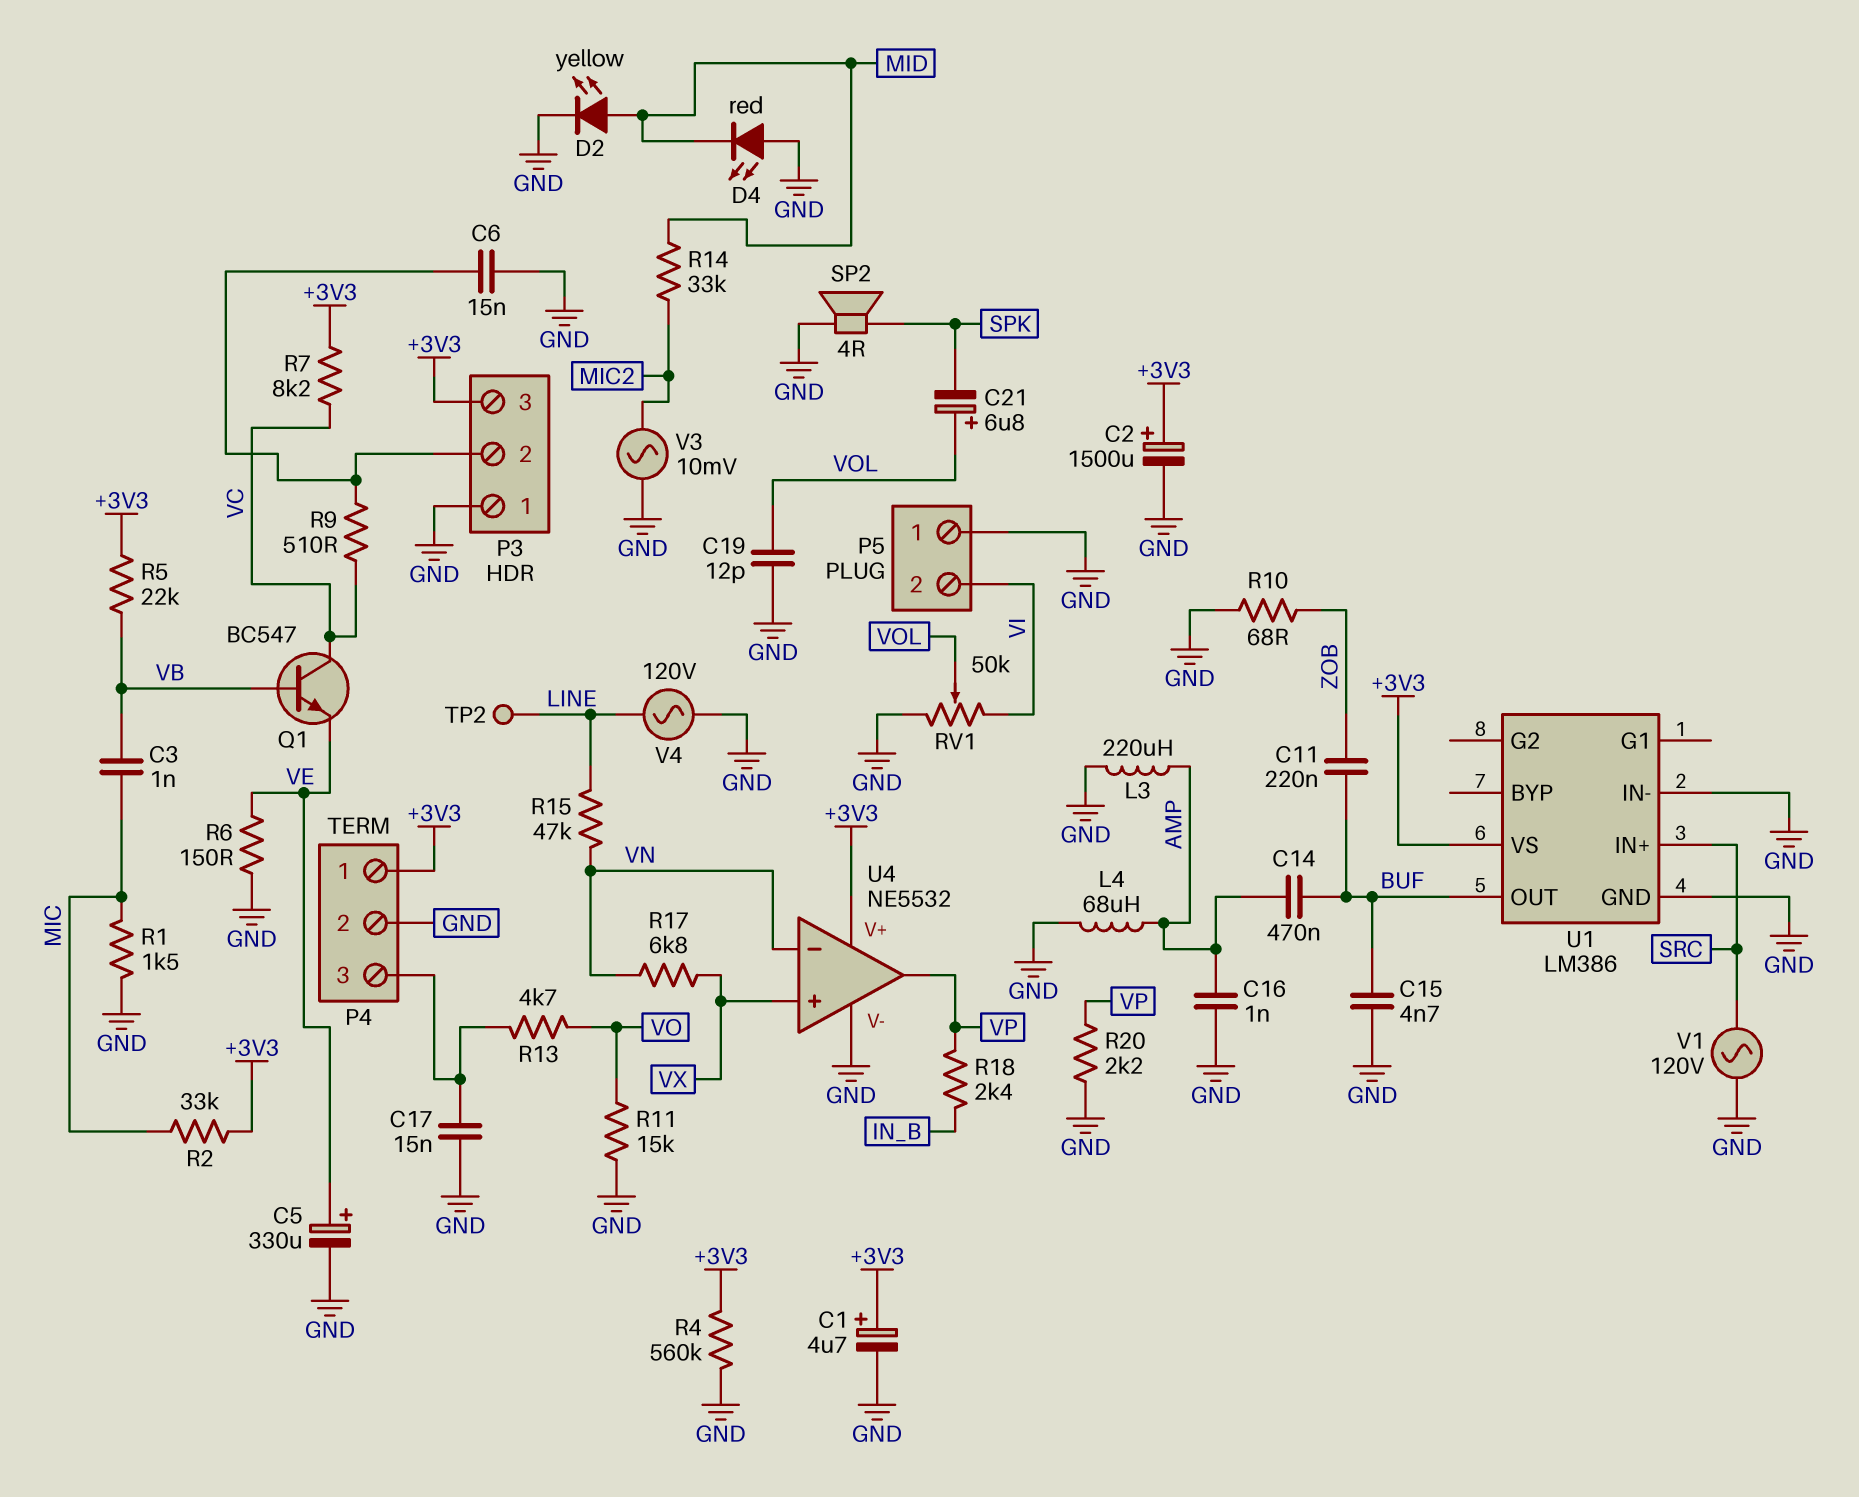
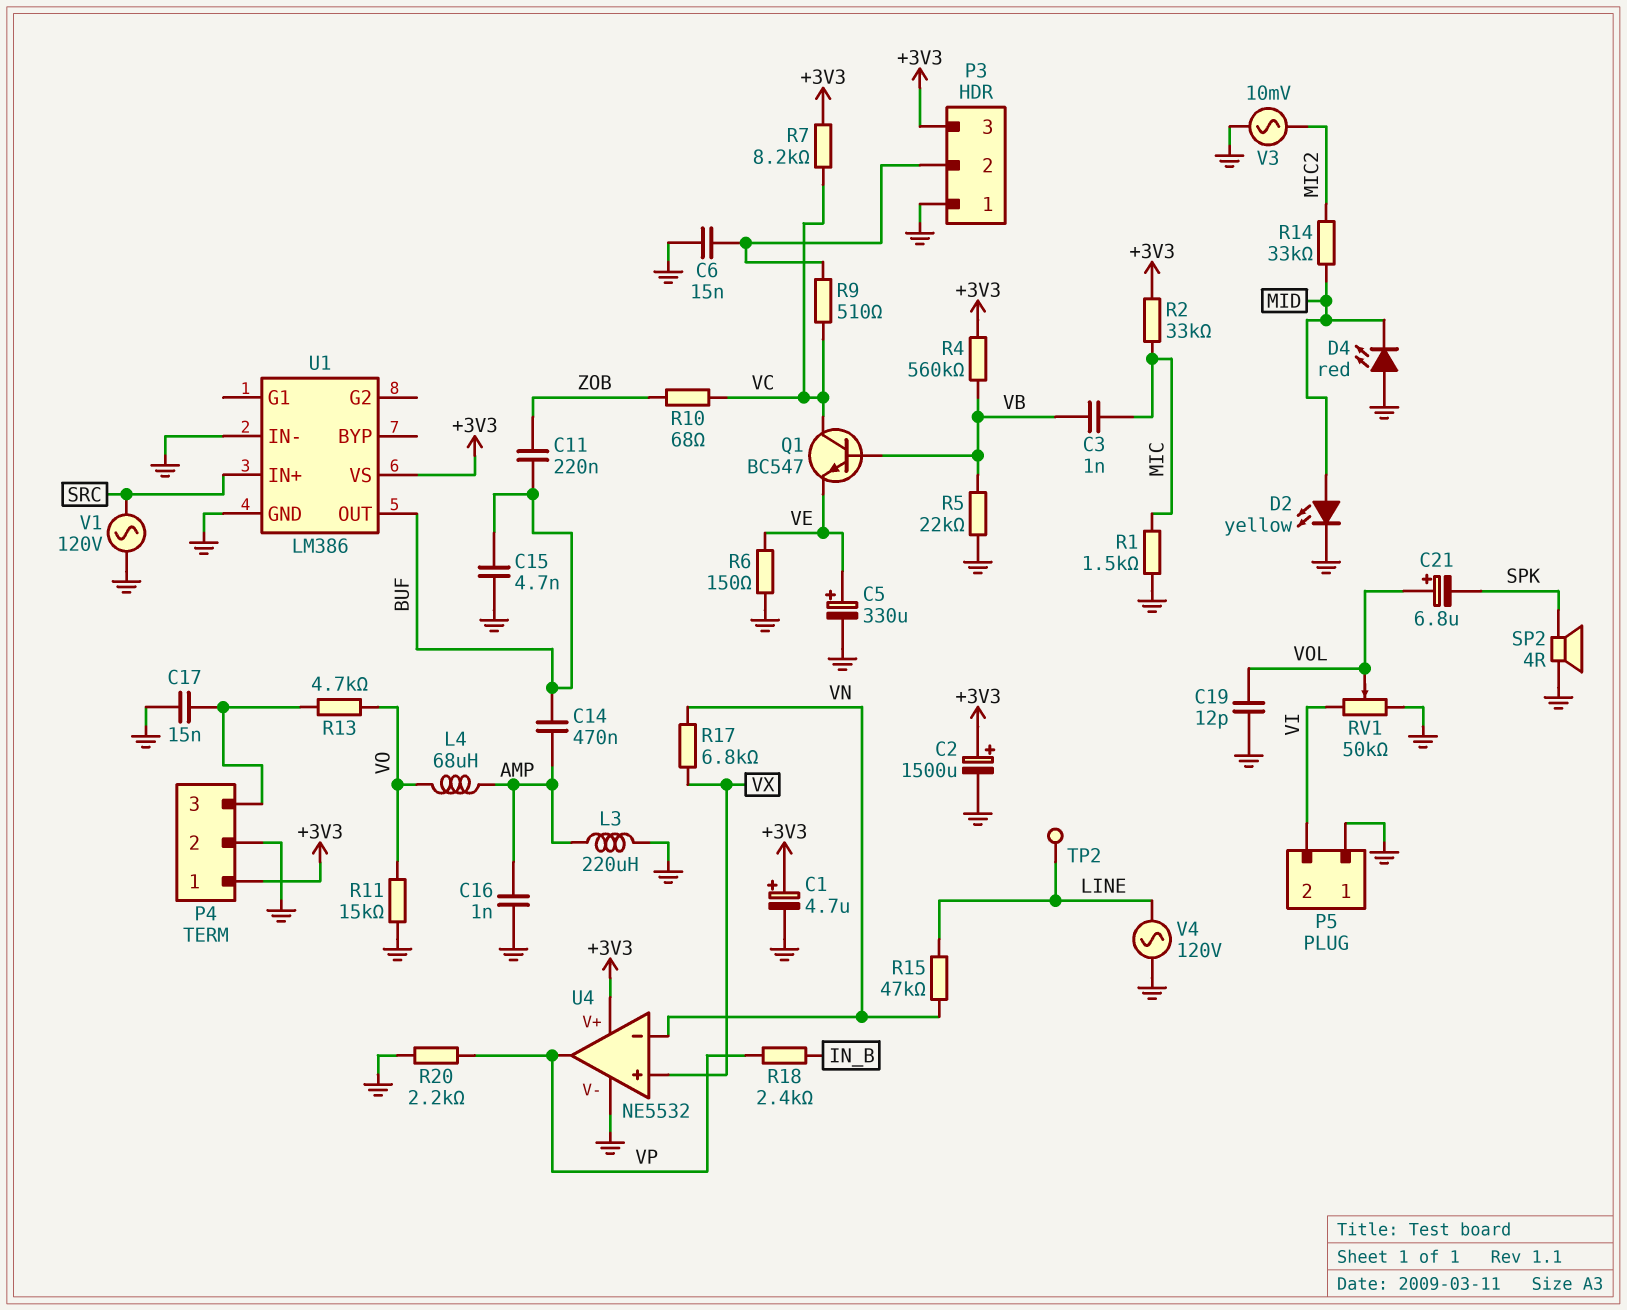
L4: 68uH (AMP, GND) -> 68uH (AMP, VO)
R4: 560k (+3V3, GND) -> 560k (+3V3, VB)
R5: 22k (+3V3, VB) -> 22k (GND, VB)
R10: 68 (GND, ZOB) -> 68 (VC, ZOB)

